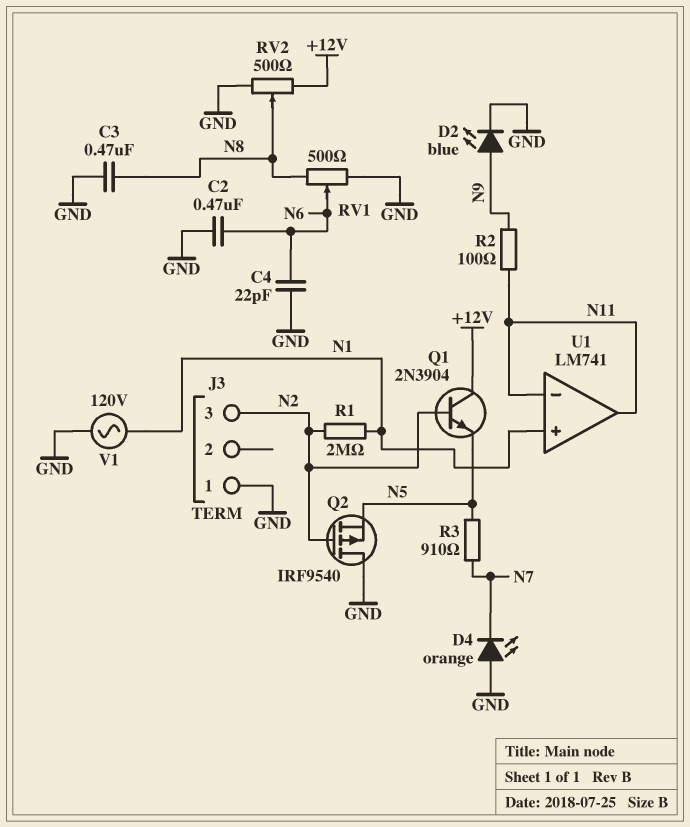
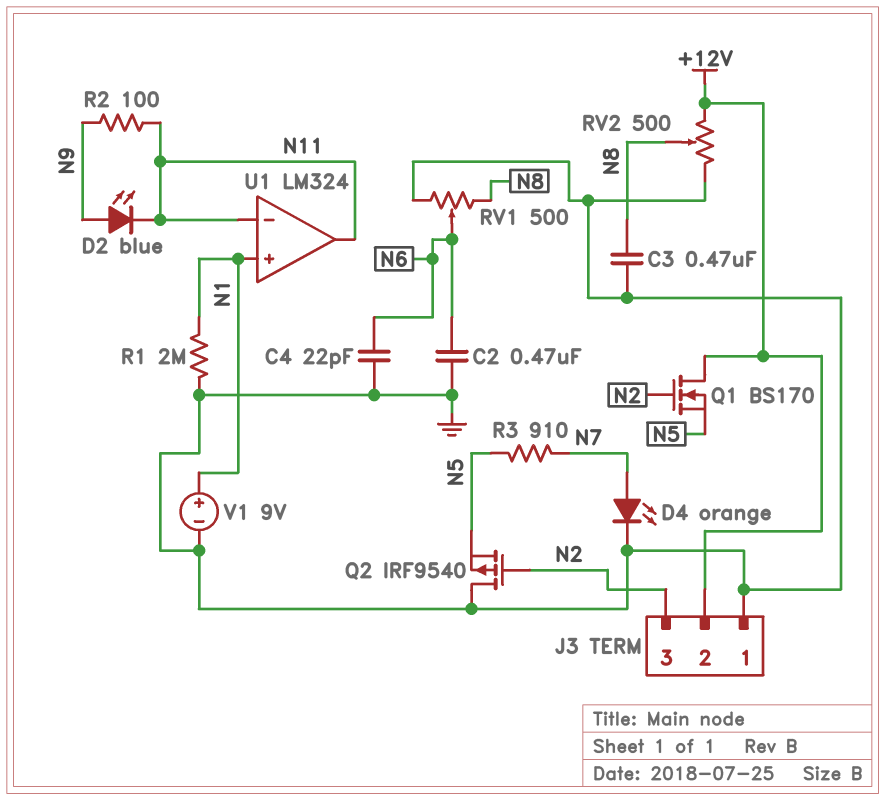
D2: LED blue (A N9, K GND) -> LED blue (A N9, K N11)
D4: LED orange (A GND, K N7) -> LED orange (A N7, K GND)
J3 pin 2: none -> +12V
Q1: NPN 2N3904 (B N2, C +12V, E N5) -> NMOS BS170 (G N2, D +12V, S N5)
R1: 2M (N1, N2) -> 2M (GND, N1)
U1: LM741 -> LM324
V1: AC 120V (GND, N1) -> 9V (plus N1, minus GND)

